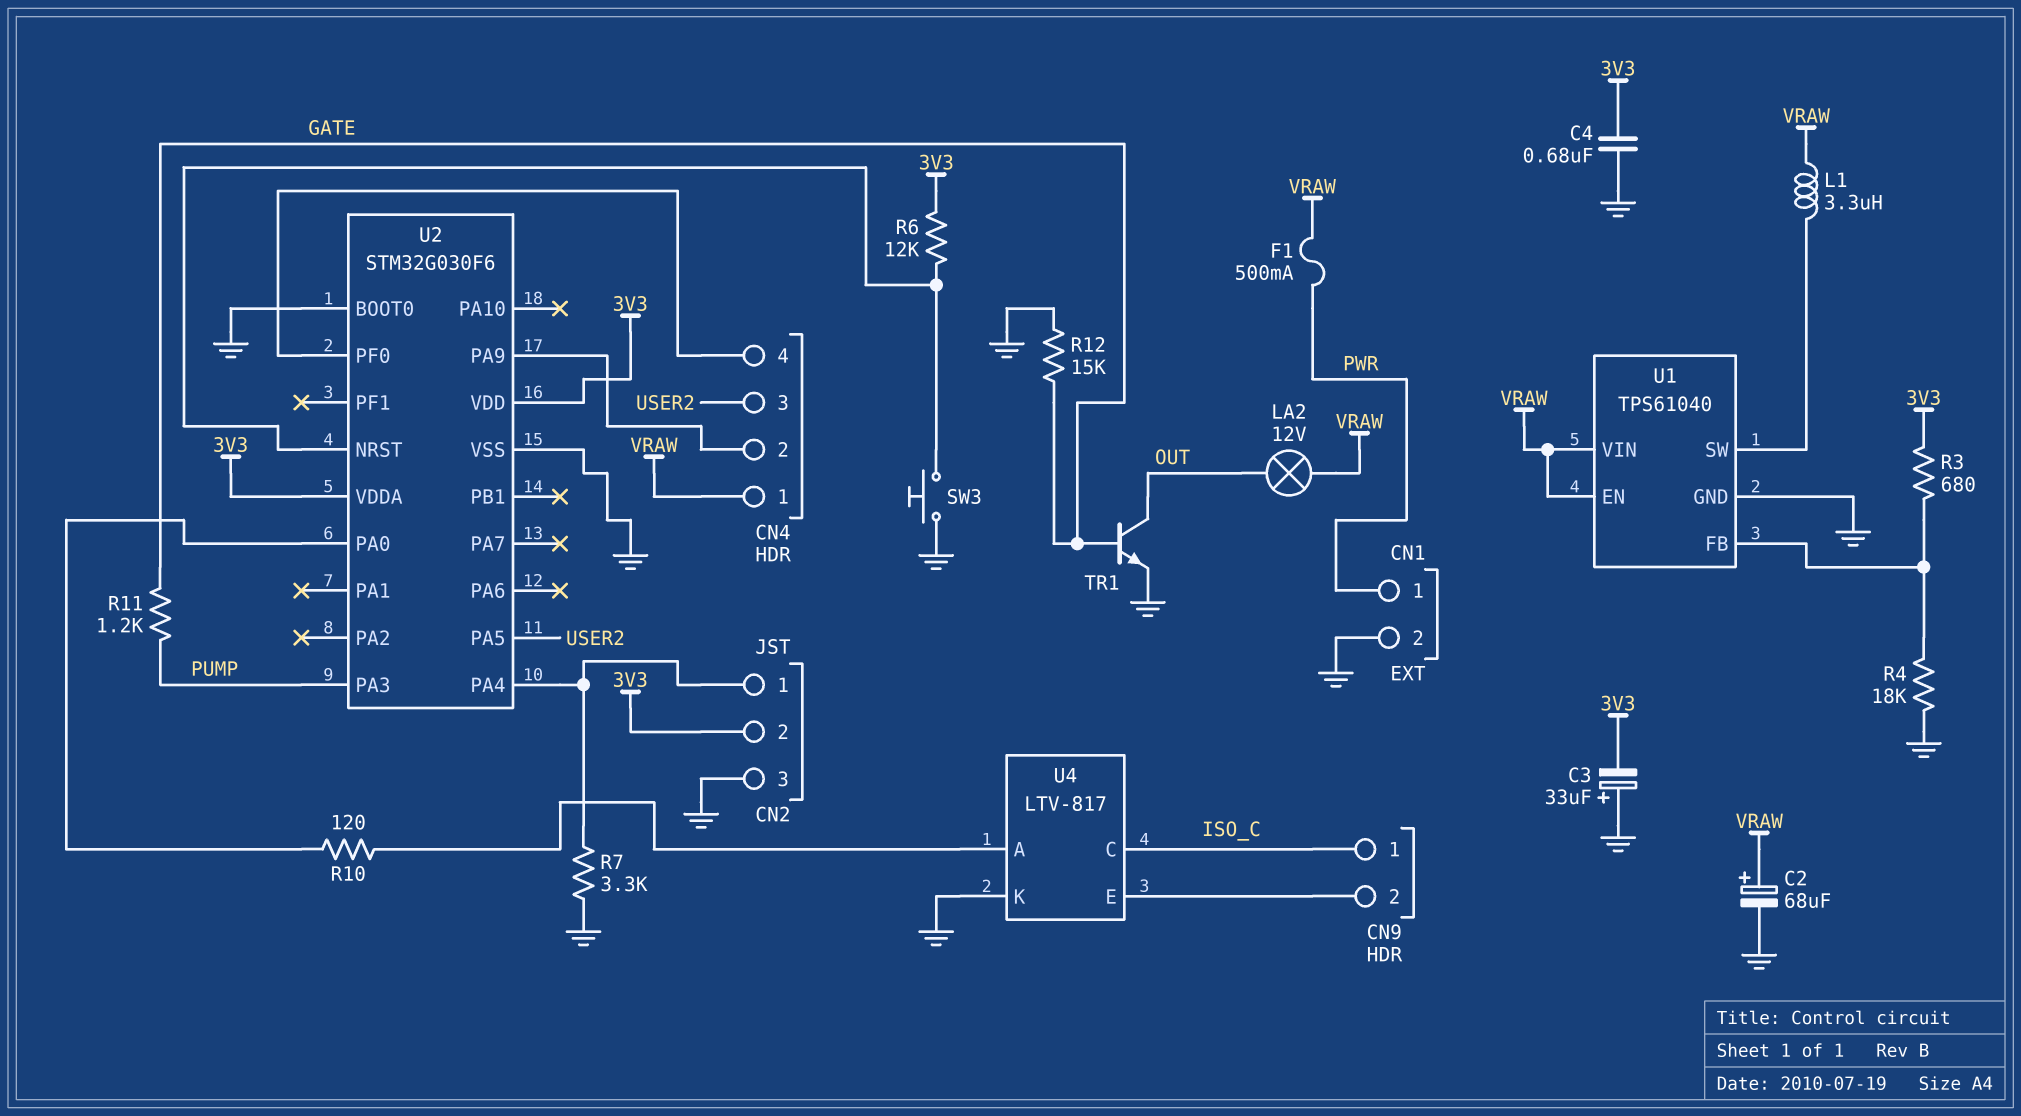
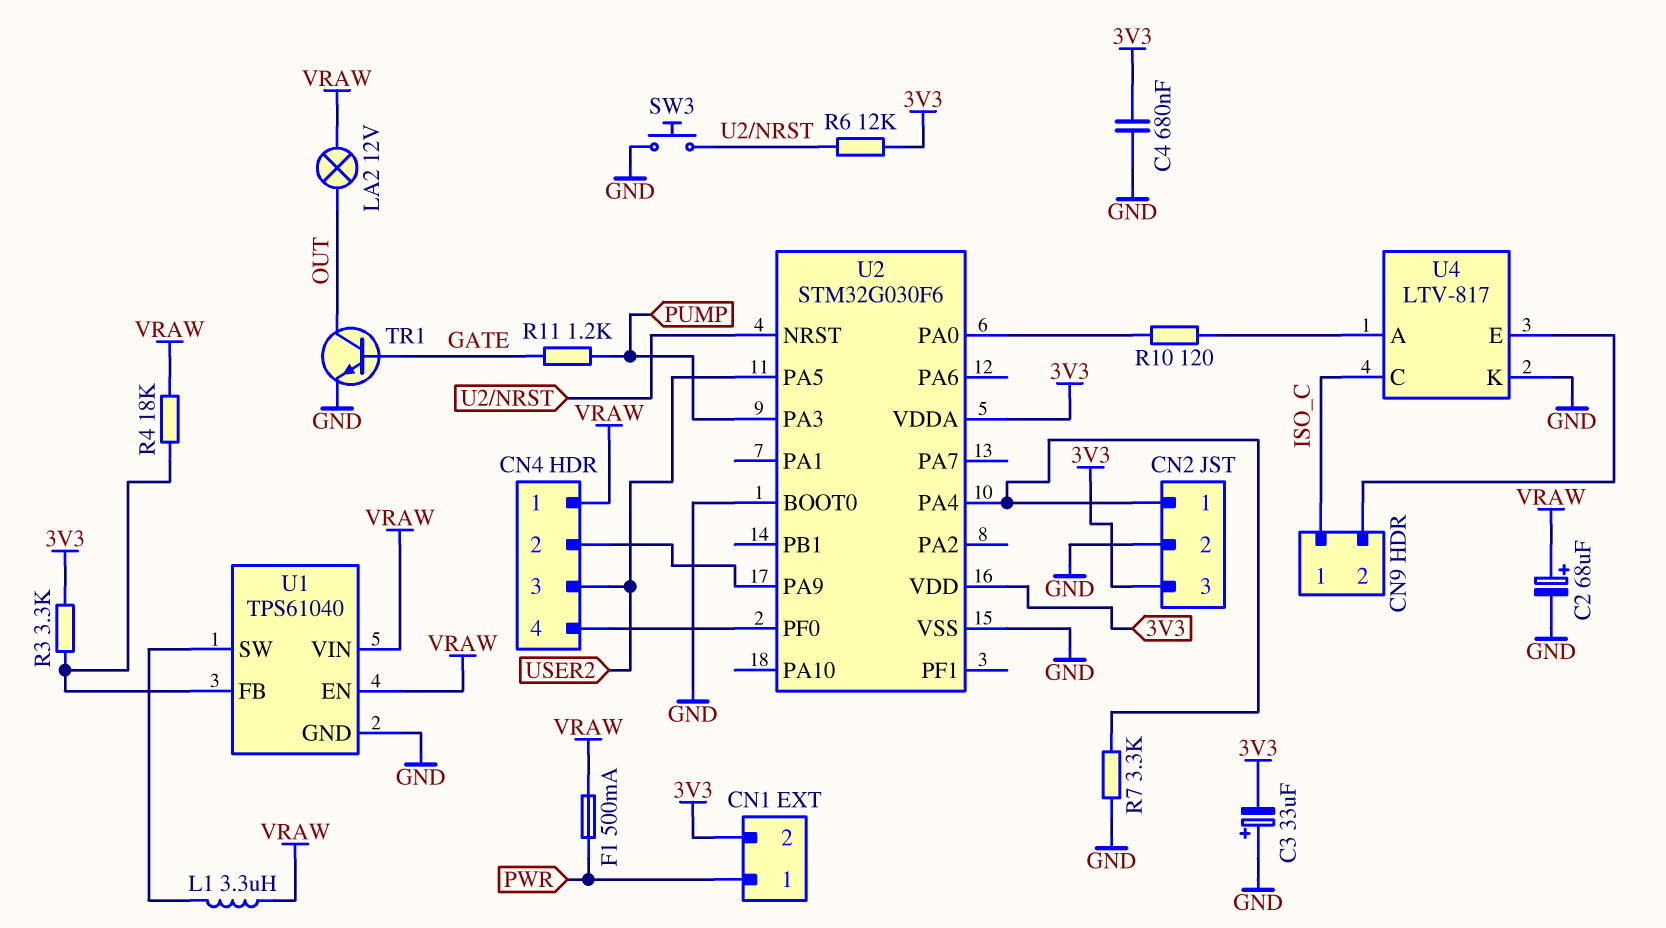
CN1 pin 2: GND -> 3V3
CN2 pin 2: 3V3 -> GND
CN2 pin 3: GND -> 3V3
R3: 680 (3V3, U1/FB) -> 3.3k (3V3, U1/FB)
R4: 18k (GND, U1/FB) -> 18k (U1/FB, VRAW)
R12: 15k (GATE, GND) -> none

